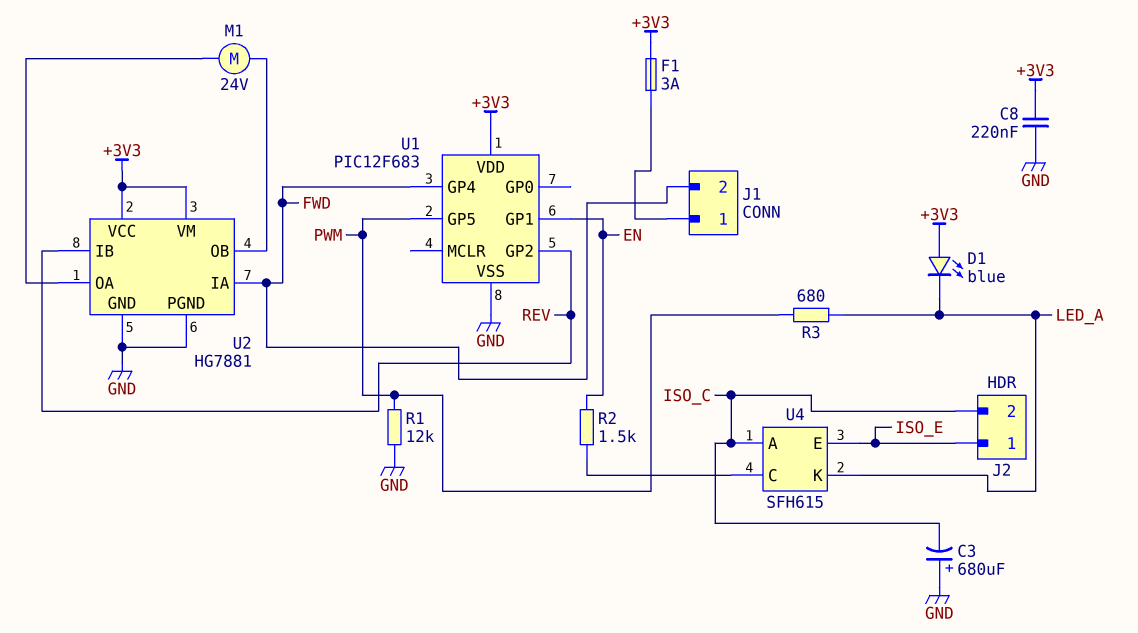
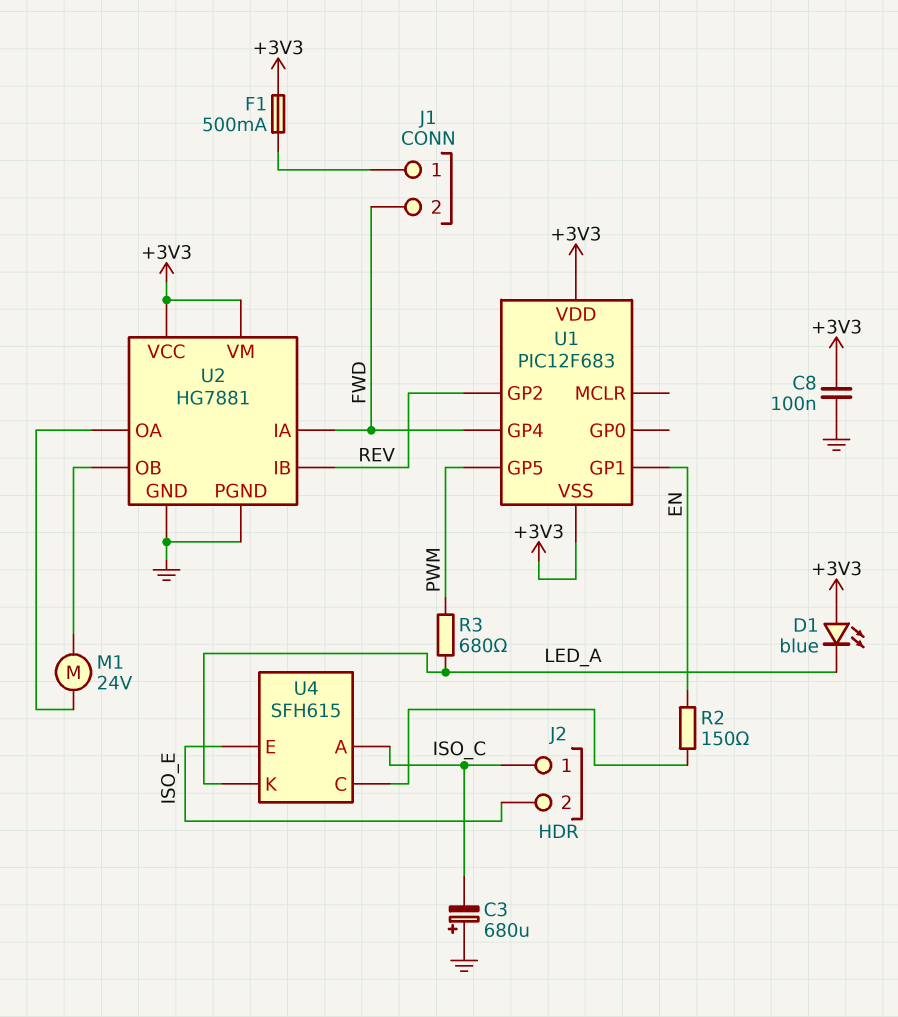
C8: 220nF (+3V3, GND) -> 100nF (+3V3, GND)
F1: 3A (+3V3, J1/1) -> 500mA (+3V3, J1/1)
J2 pin 1: ISO_E -> ISO_C
J2 pin 2: ISO_C -> ISO_E
R1: 12k (GND, PWM) -> none
R2: 1.5k (EN, U4/C) -> 150 (EN, U4/C)
U1 pin VSS: GND -> +3V3

